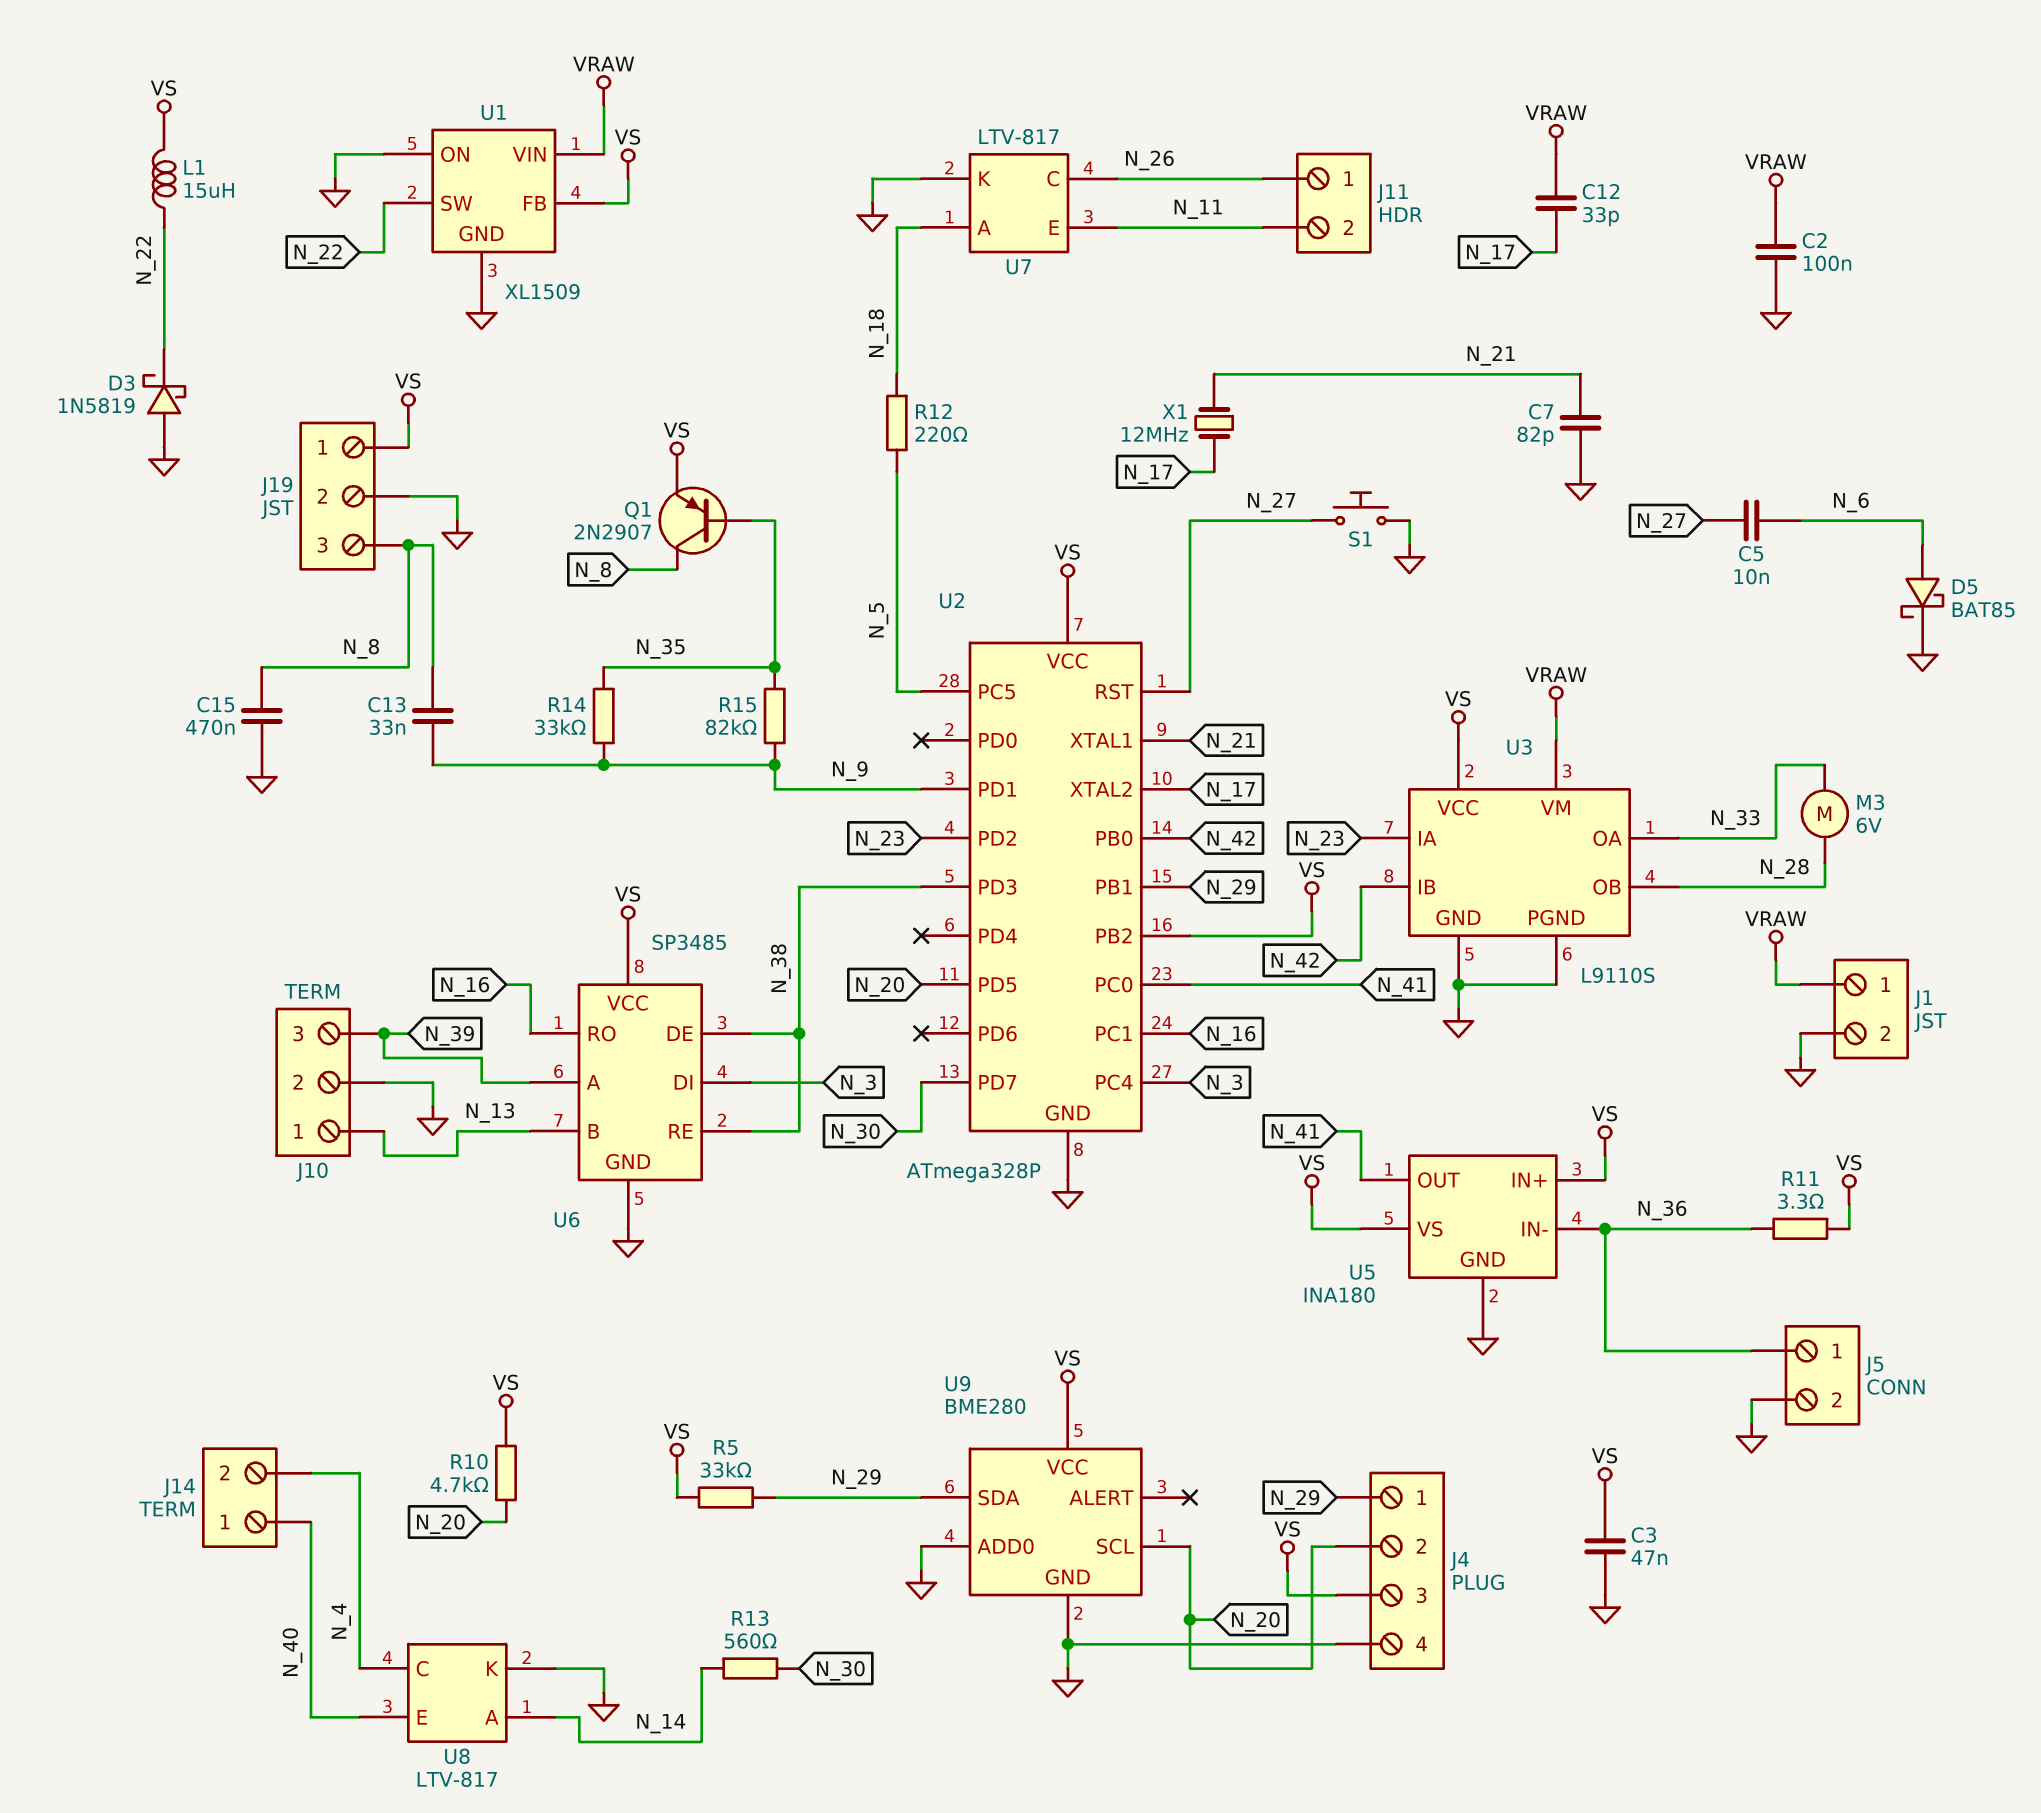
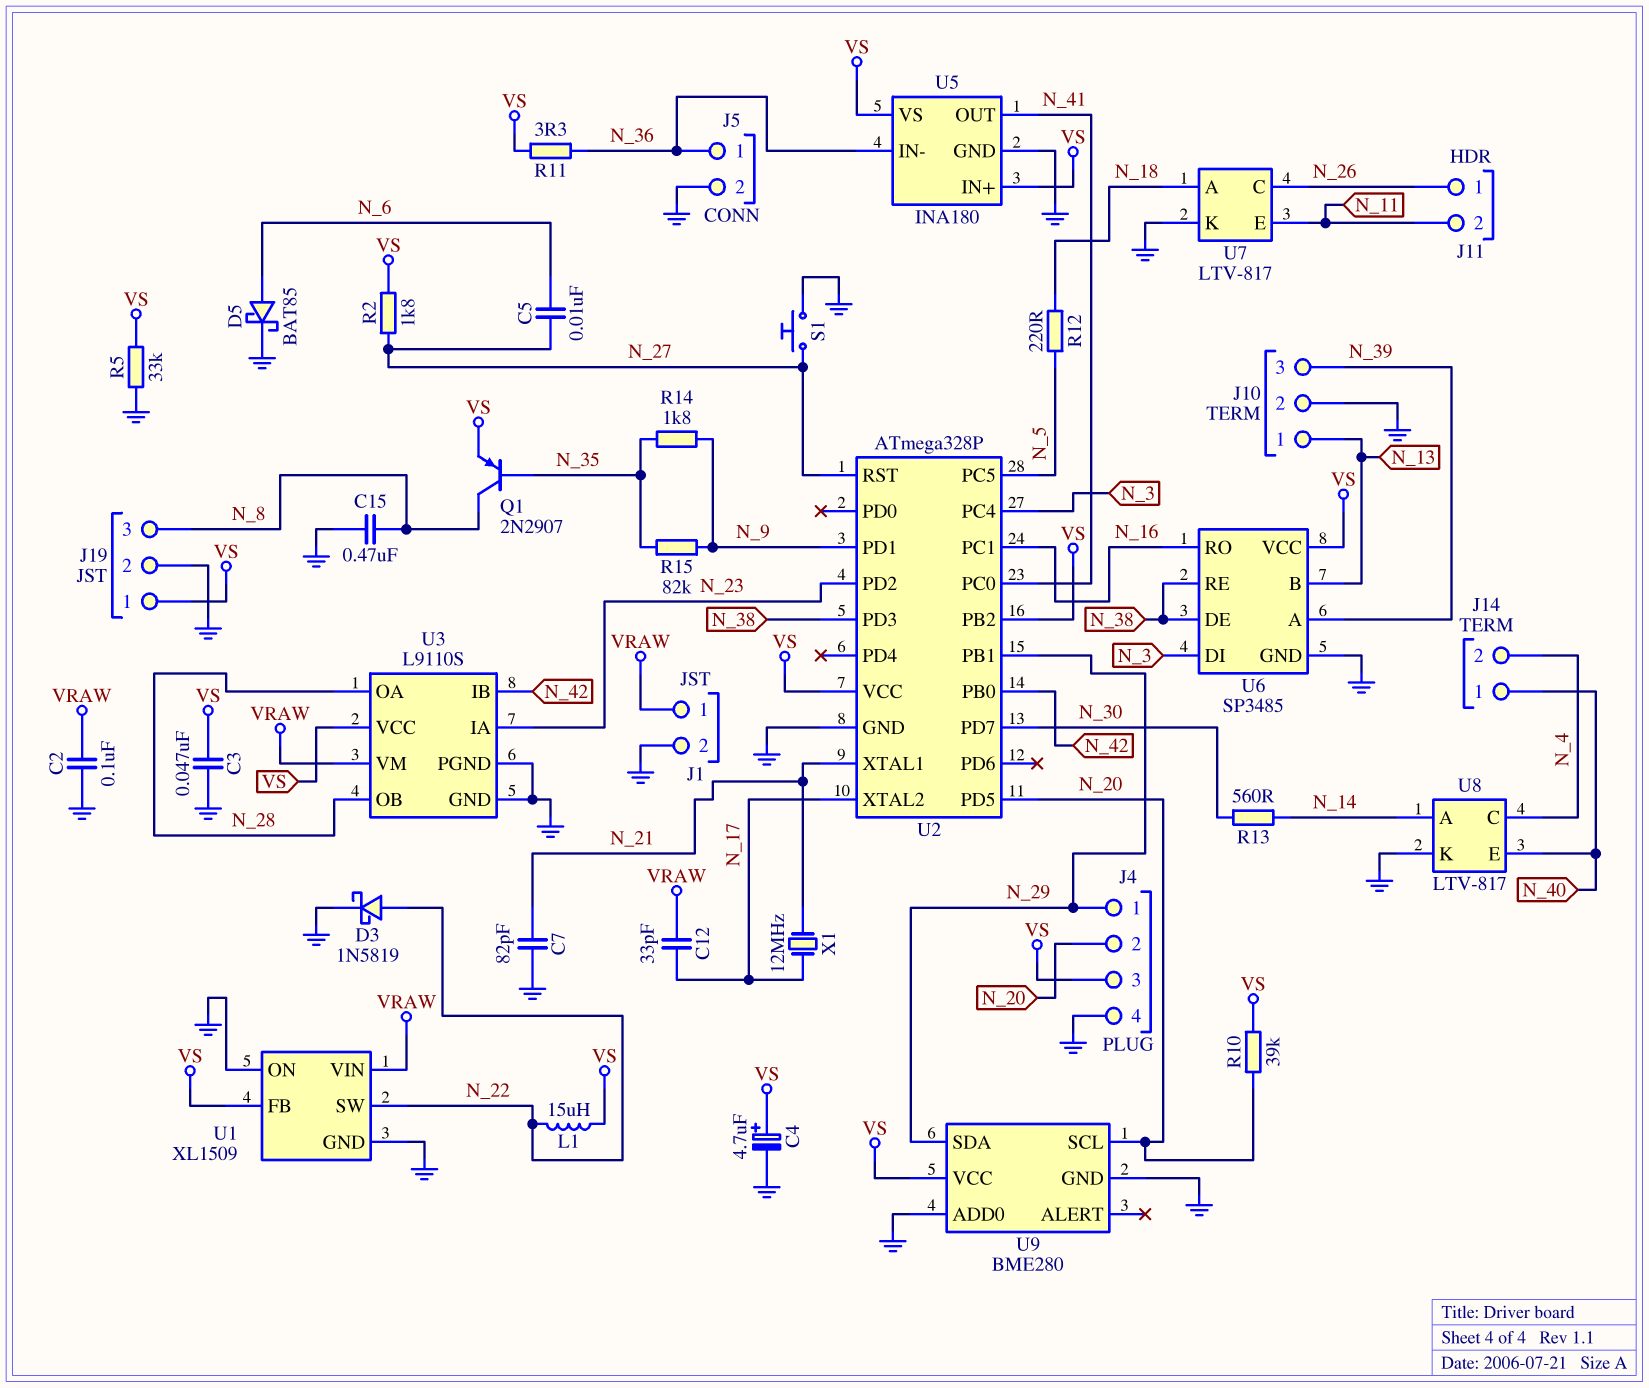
C4: none -> 4.7uF (plus VS, minus GND)
C13: 33nF (N_8, N_9) -> none
D3: schottky 1N5819 (A GND, K N_22) -> schottky 1N5819 (A N_22, K GND)
M3: motor 6V (N_28, N_33) -> none
R2: none -> 1.8k (N_27, VS)
R5: 33k (N_29, VS) -> 33k (GND, VS)
R10: 4.7k (N_20, VS) -> 39k (N_20, VS)
R14: 33k (N_9, N_35) -> 1.8k (N_9, N_35)
U3 pin OA: N_33 -> N_28

